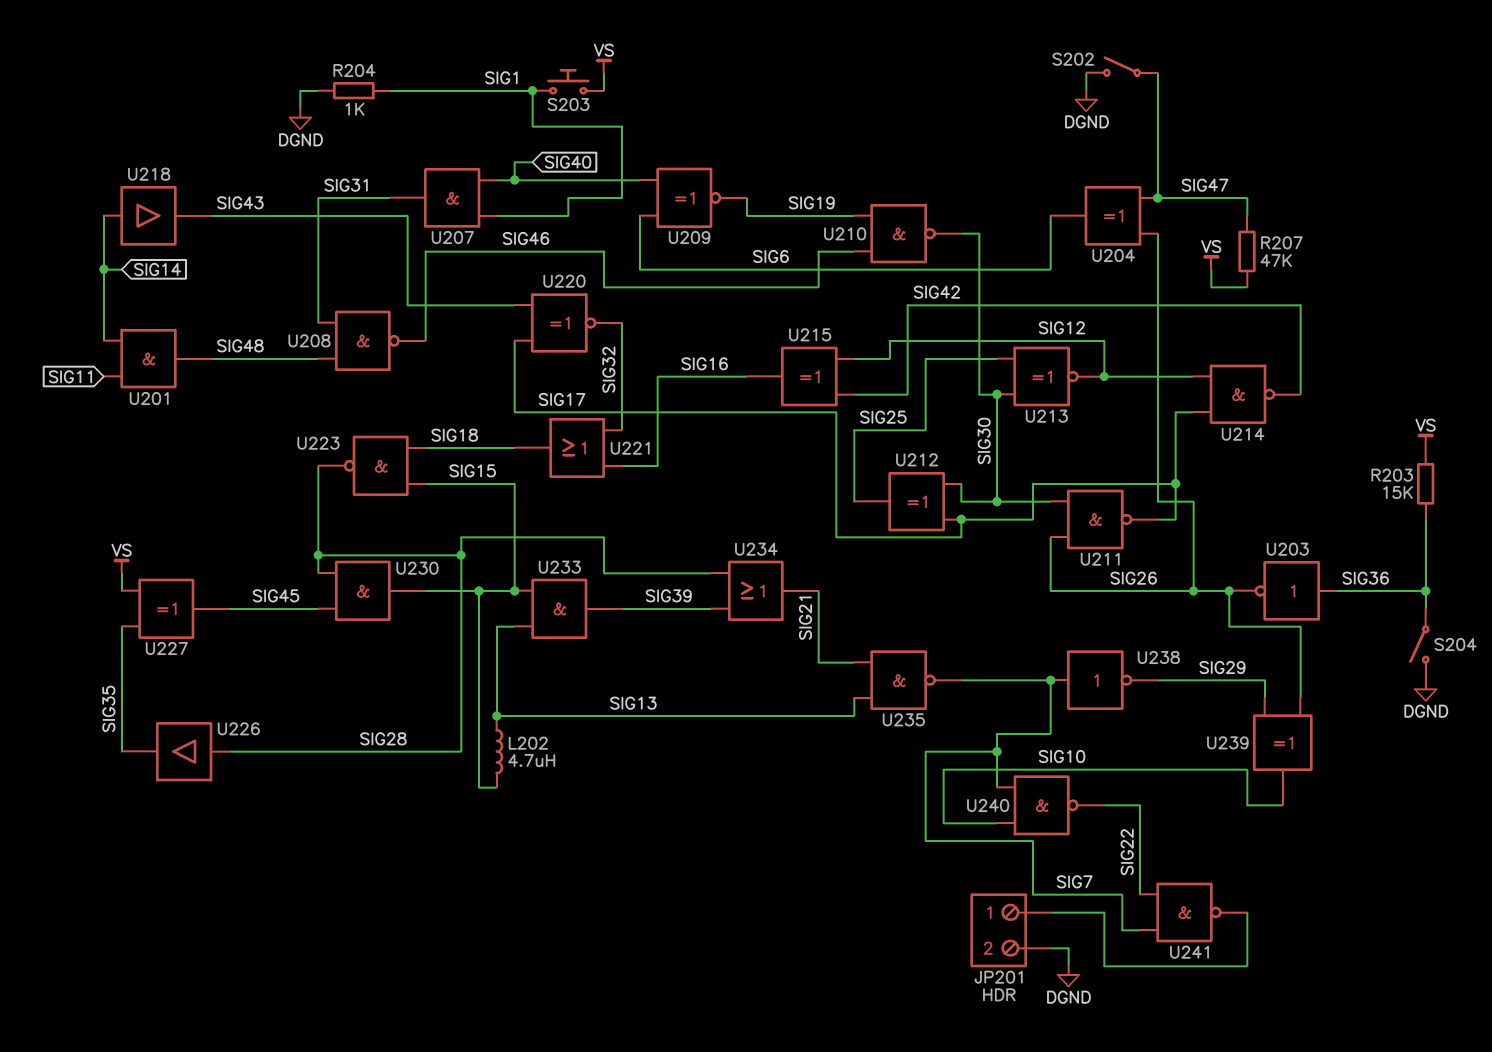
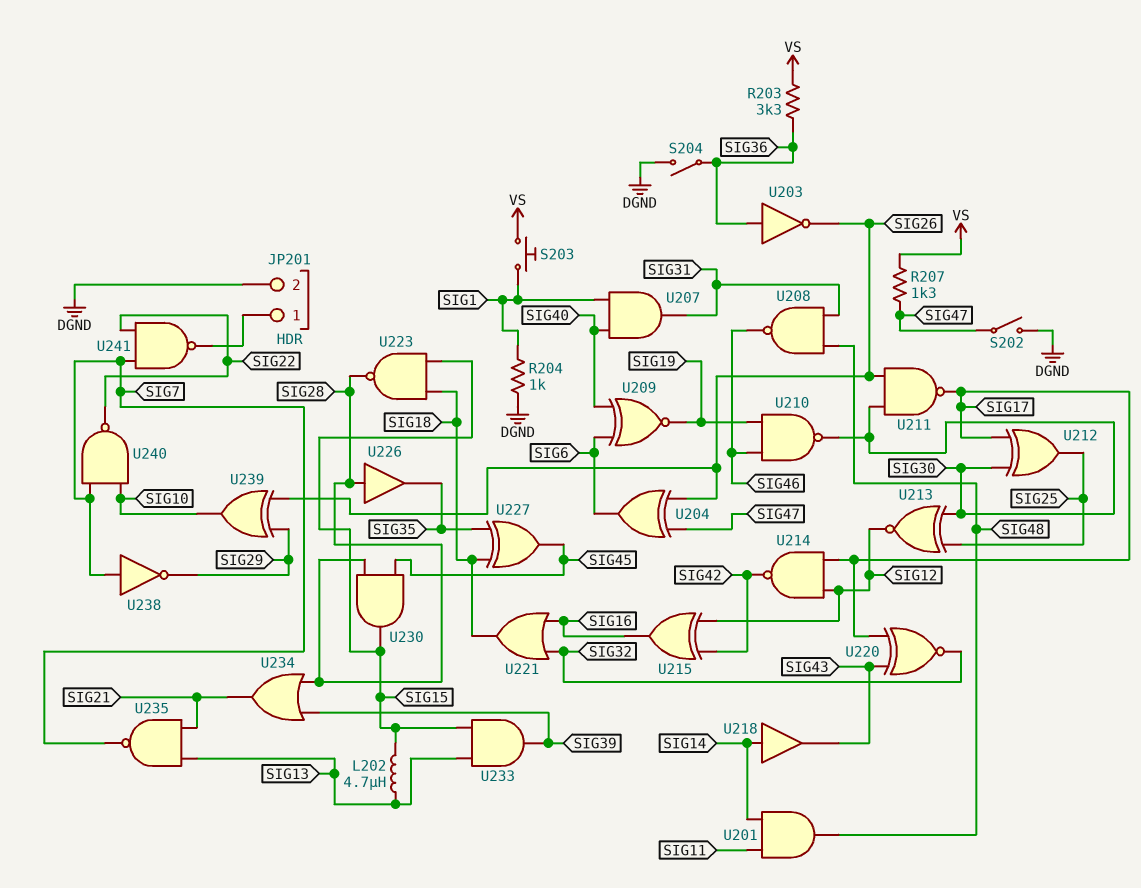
R203: 15k (SIG36, VS) -> 3.3k (SIG36, VS)
R207: 47k (SIG47, VS) -> 1.3k (SIG47, VS)
U227: XOR (in SIG35, in VS, out SIG45) -> XOR (in SIG18, in SIG35, out SIG45)

